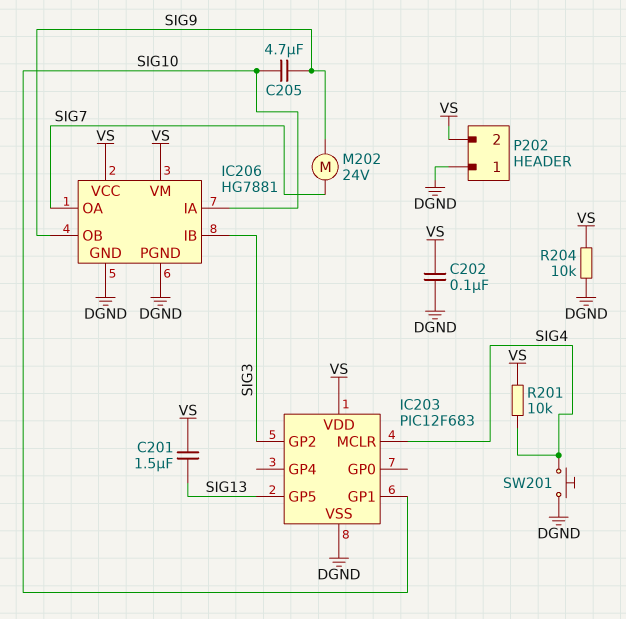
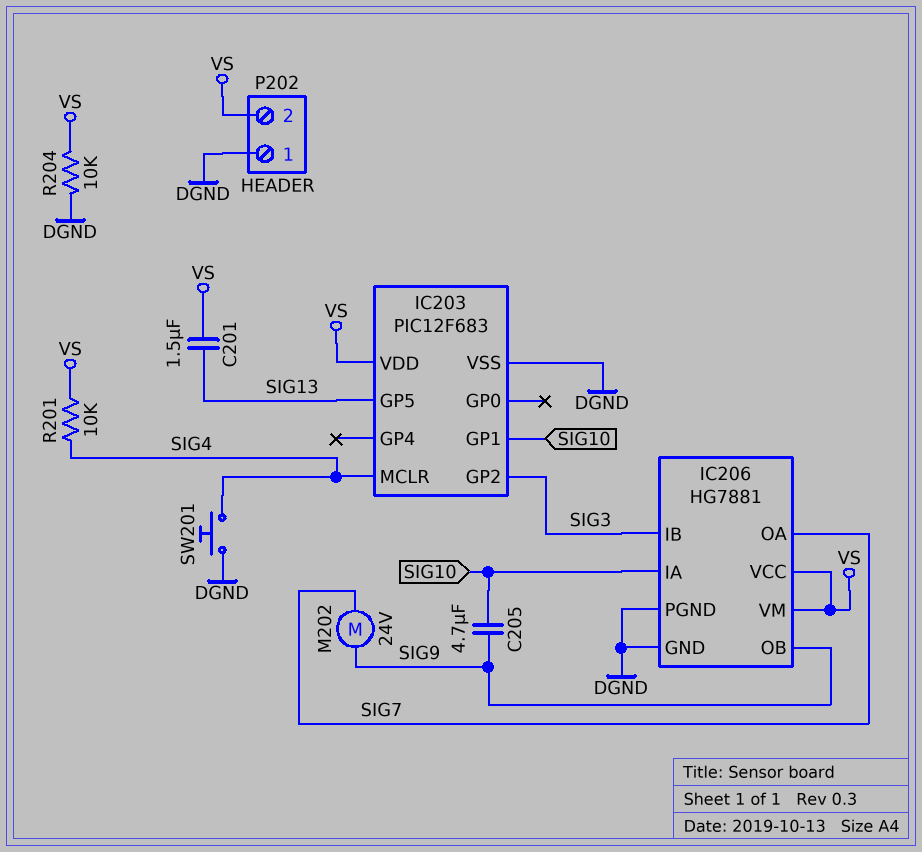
C202: 100nF (DGND, VS) -> none

